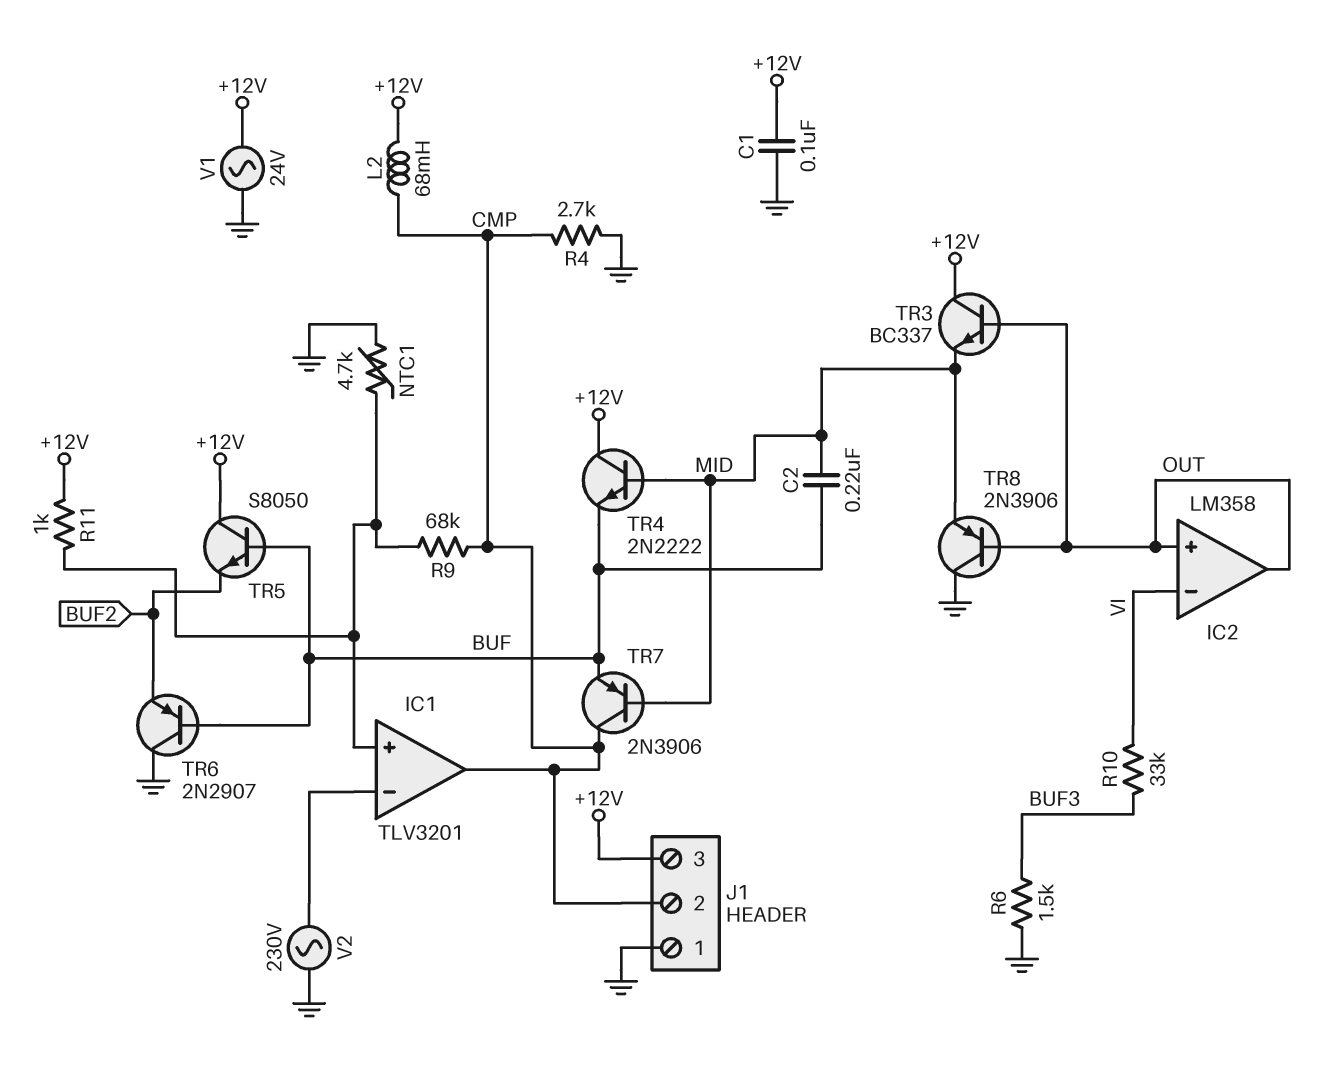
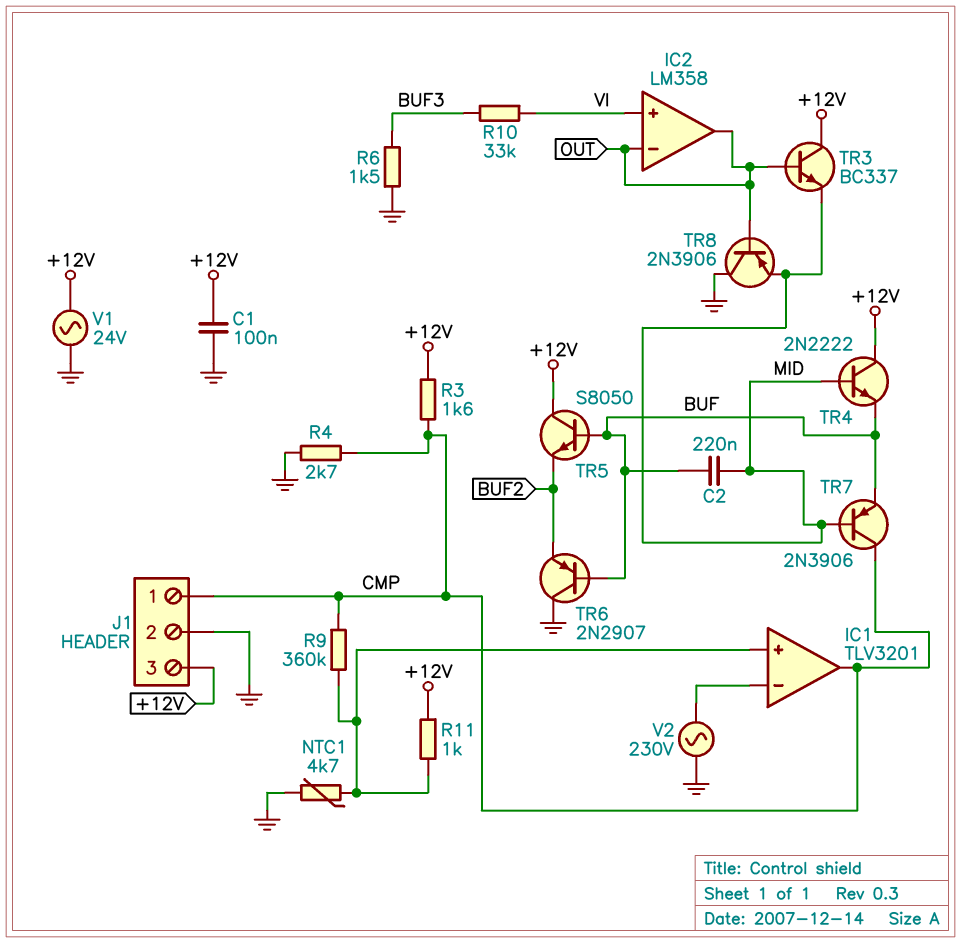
IC2 pin in+: OUT -> VI
IC2 pin in-: VI -> OUT
J1 pin 1: GND -> CMP
J1 pin 2: CMP -> GND
L2: 68mH (+12V, CMP) -> none
R3: none -> 1.6k (+12V, CMP)
R9: 68k (CMP, IC1/in+) -> 360k (CMP, IC1/in+)

